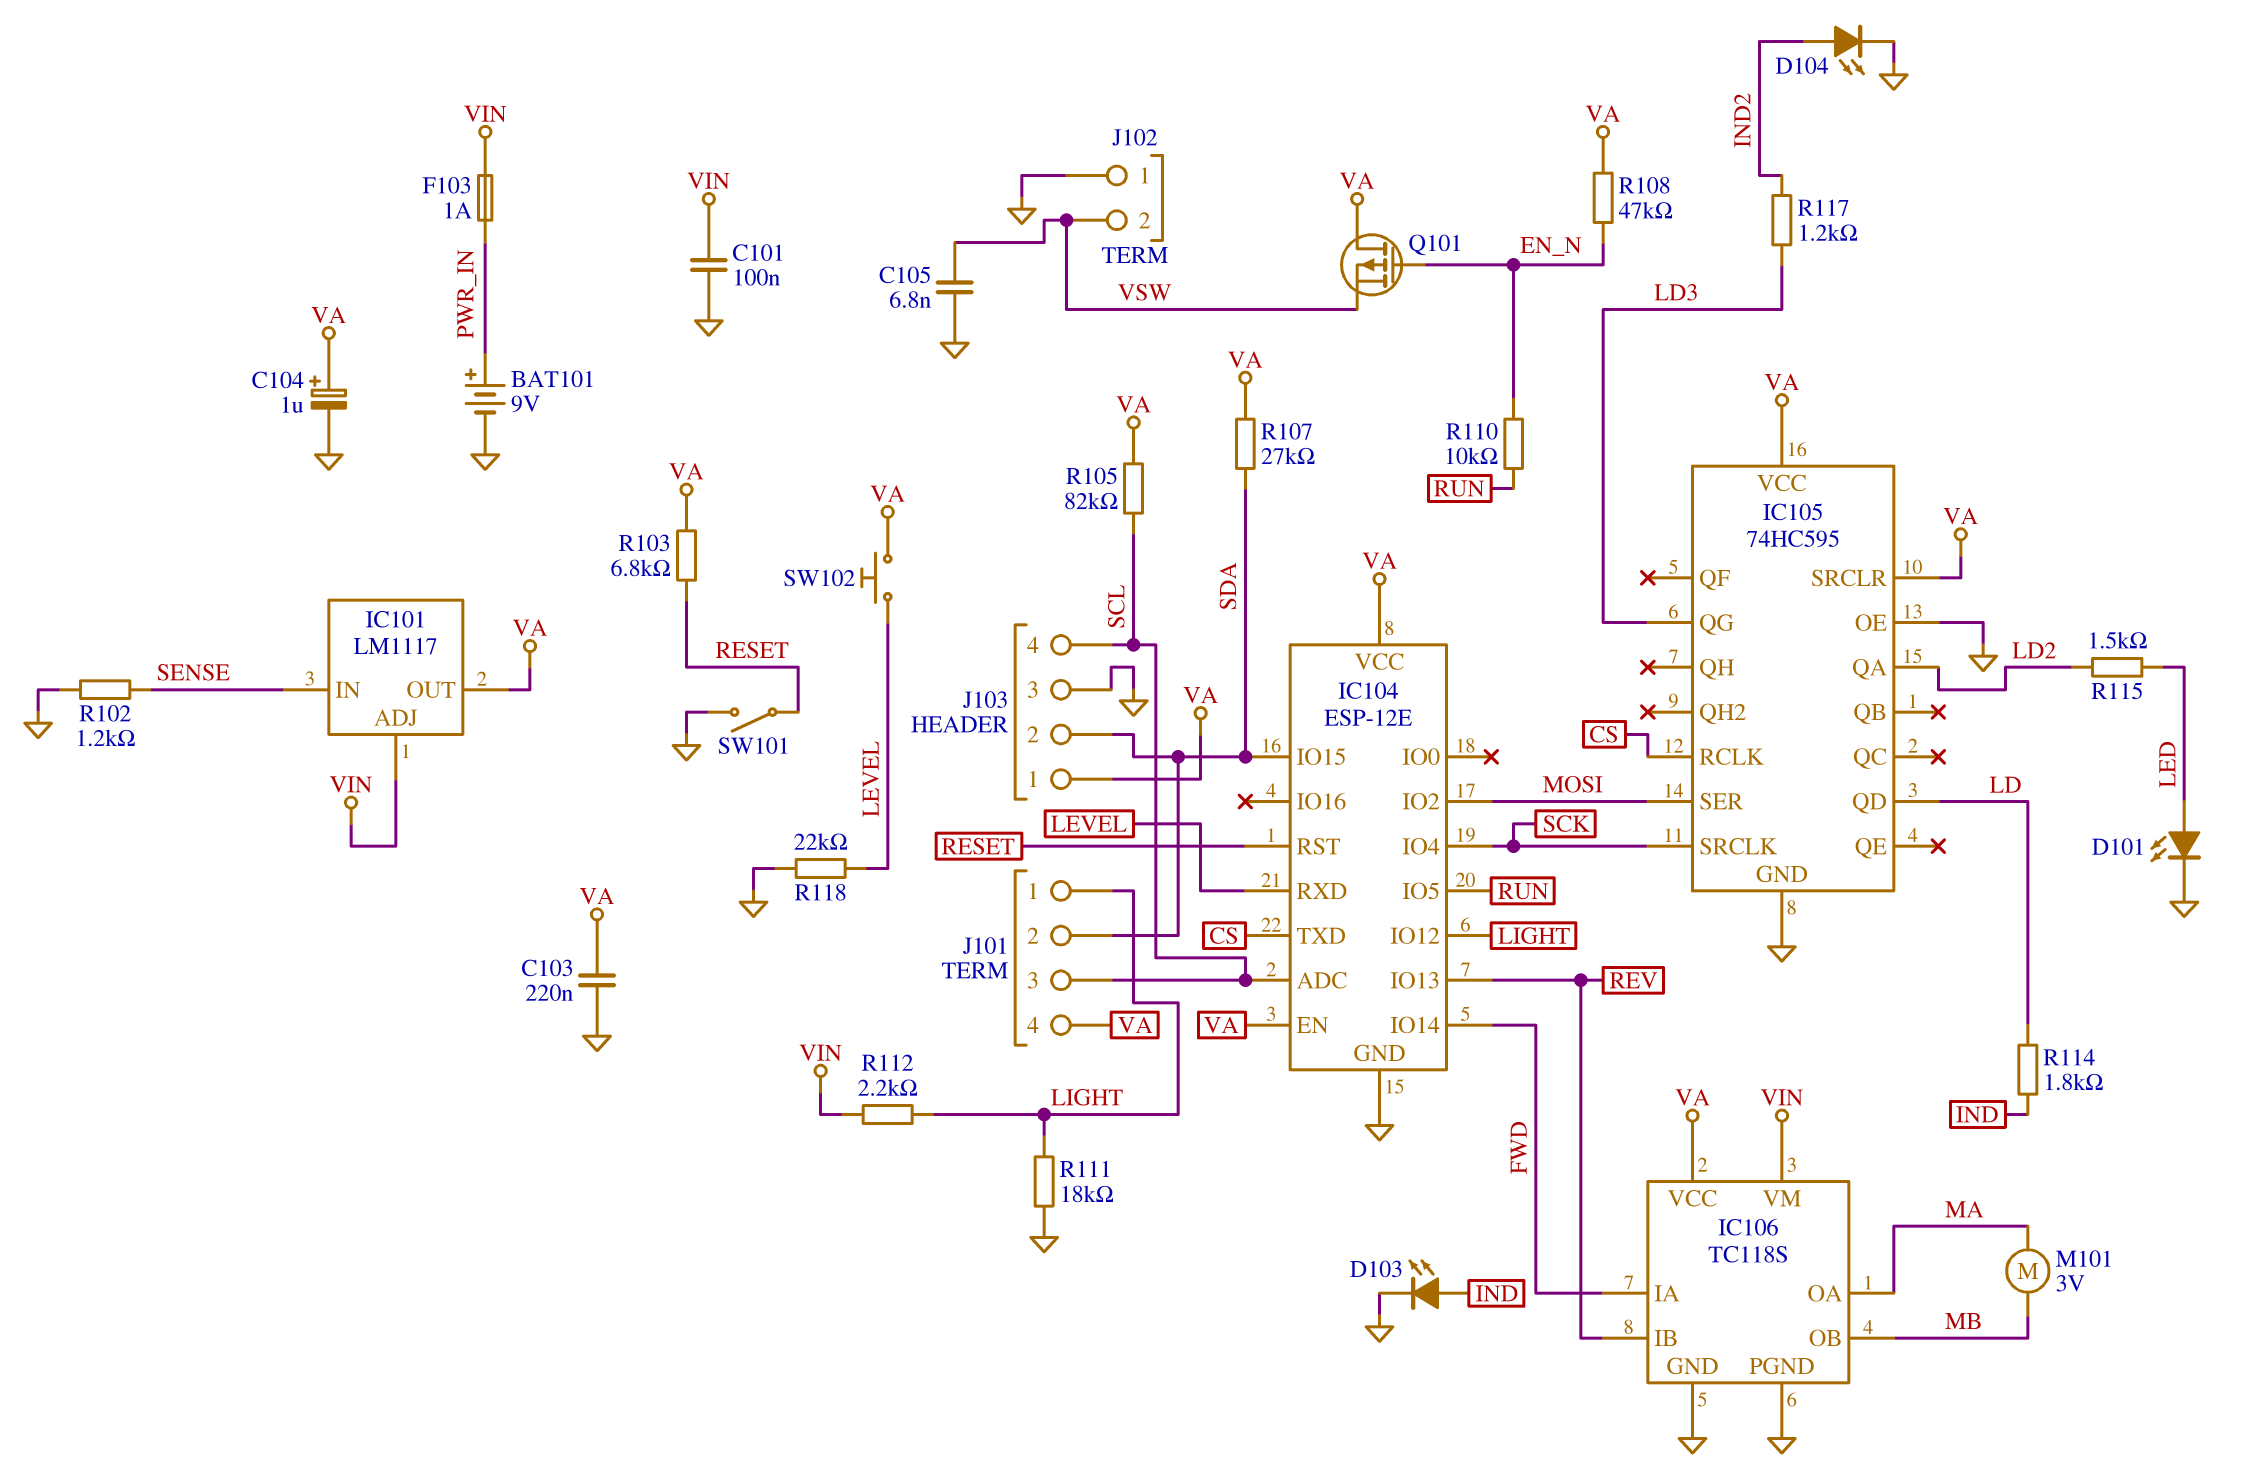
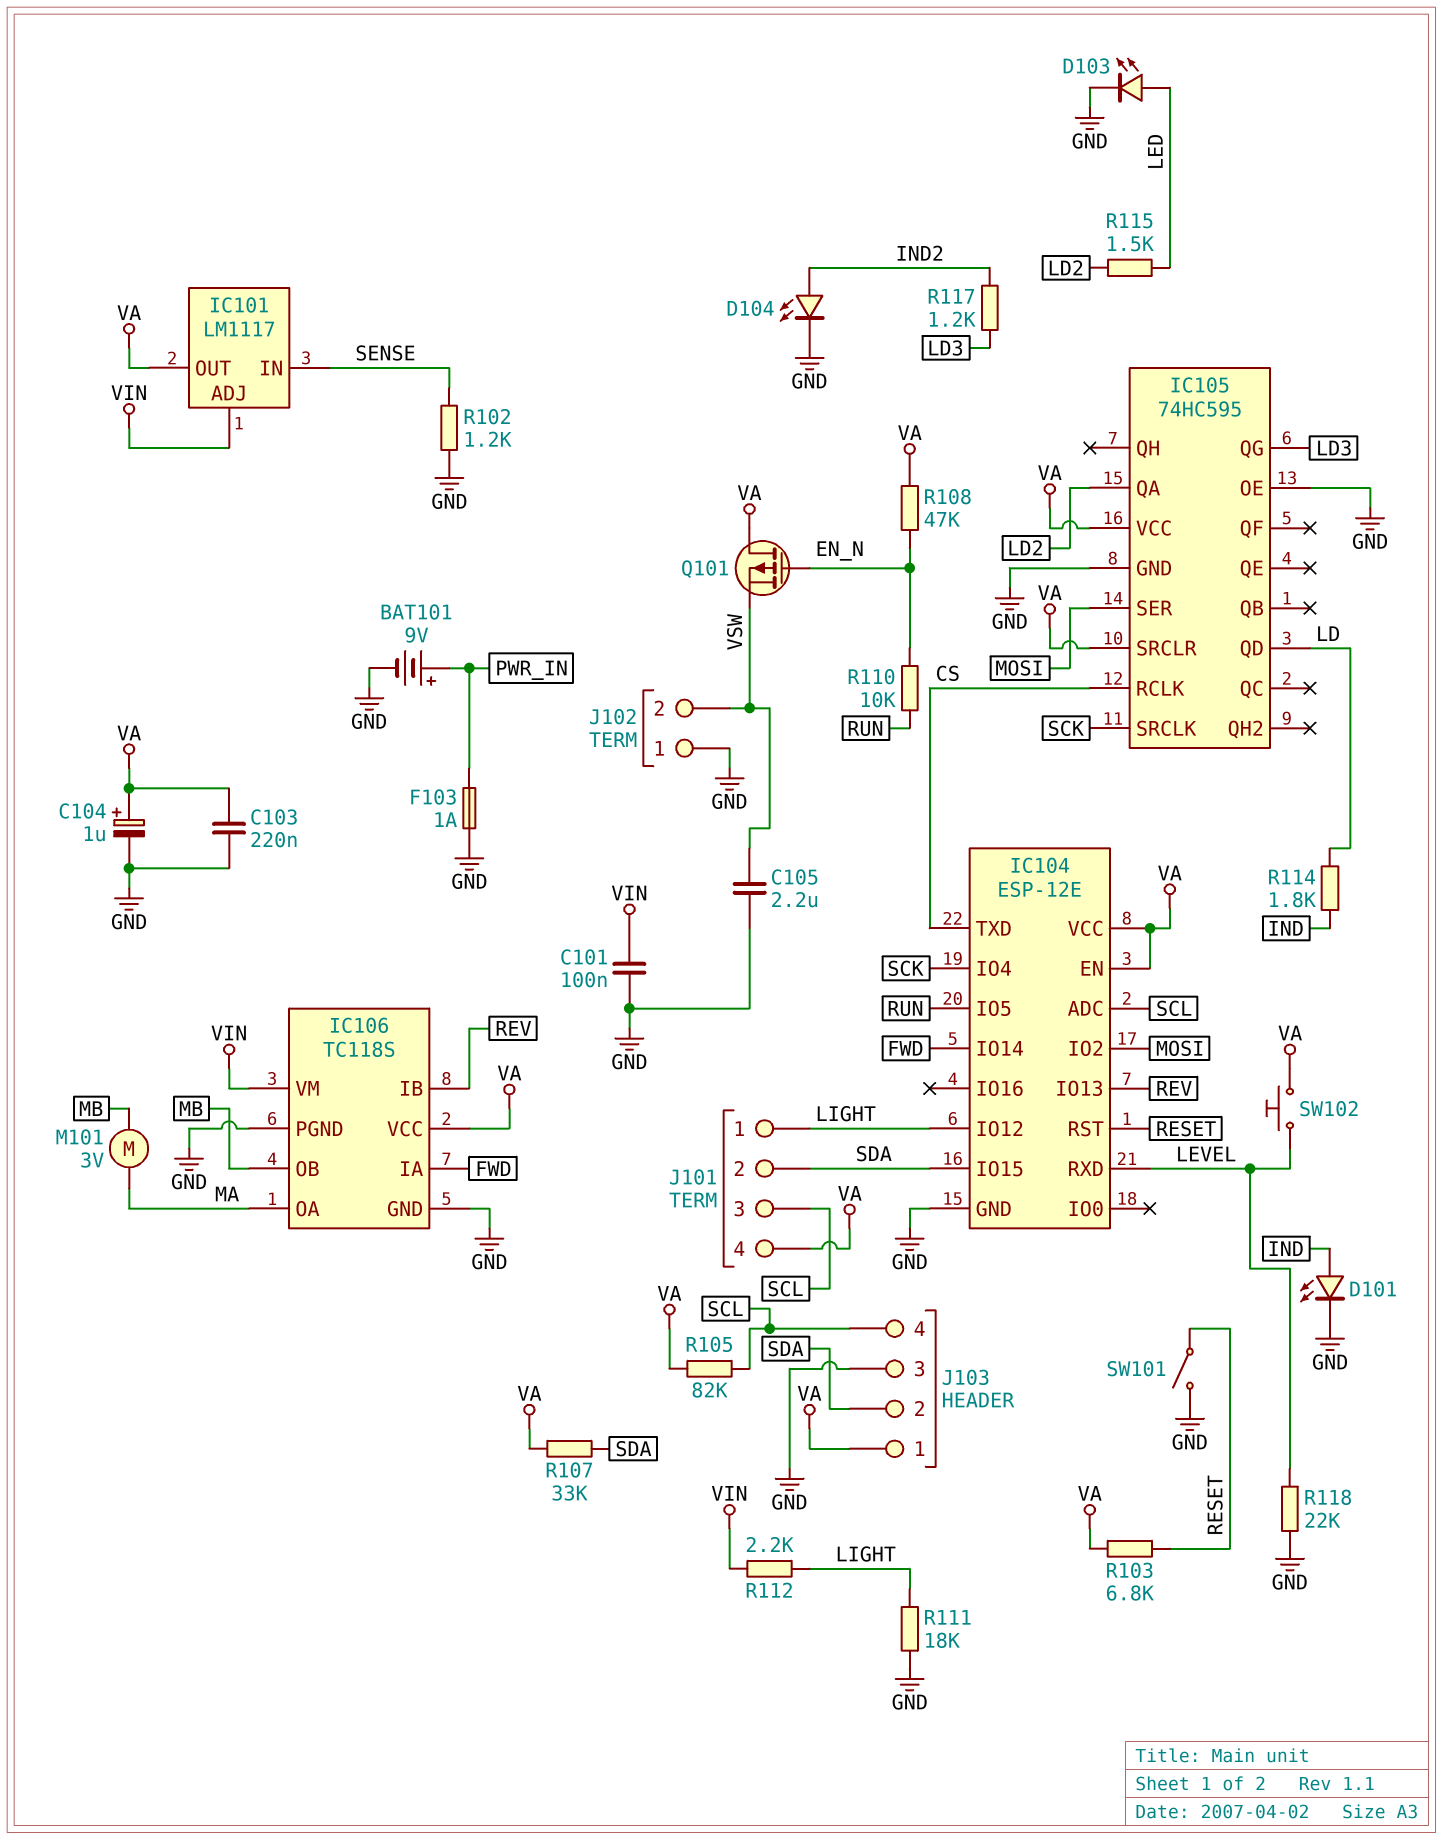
C105: 6.8nF (GND, VSW) -> 2.2uF (GND, VSW)
D101: LED (A LED, K GND) -> LED (A IND, K GND)
D103: LED (A IND, K GND) -> LED (A LED, K GND)
F103: 1A (PWR_IN, VIN) -> 1A (GND, PWR_IN)
R107: 27k (SDA, VA) -> 33k (SDA, VA)

